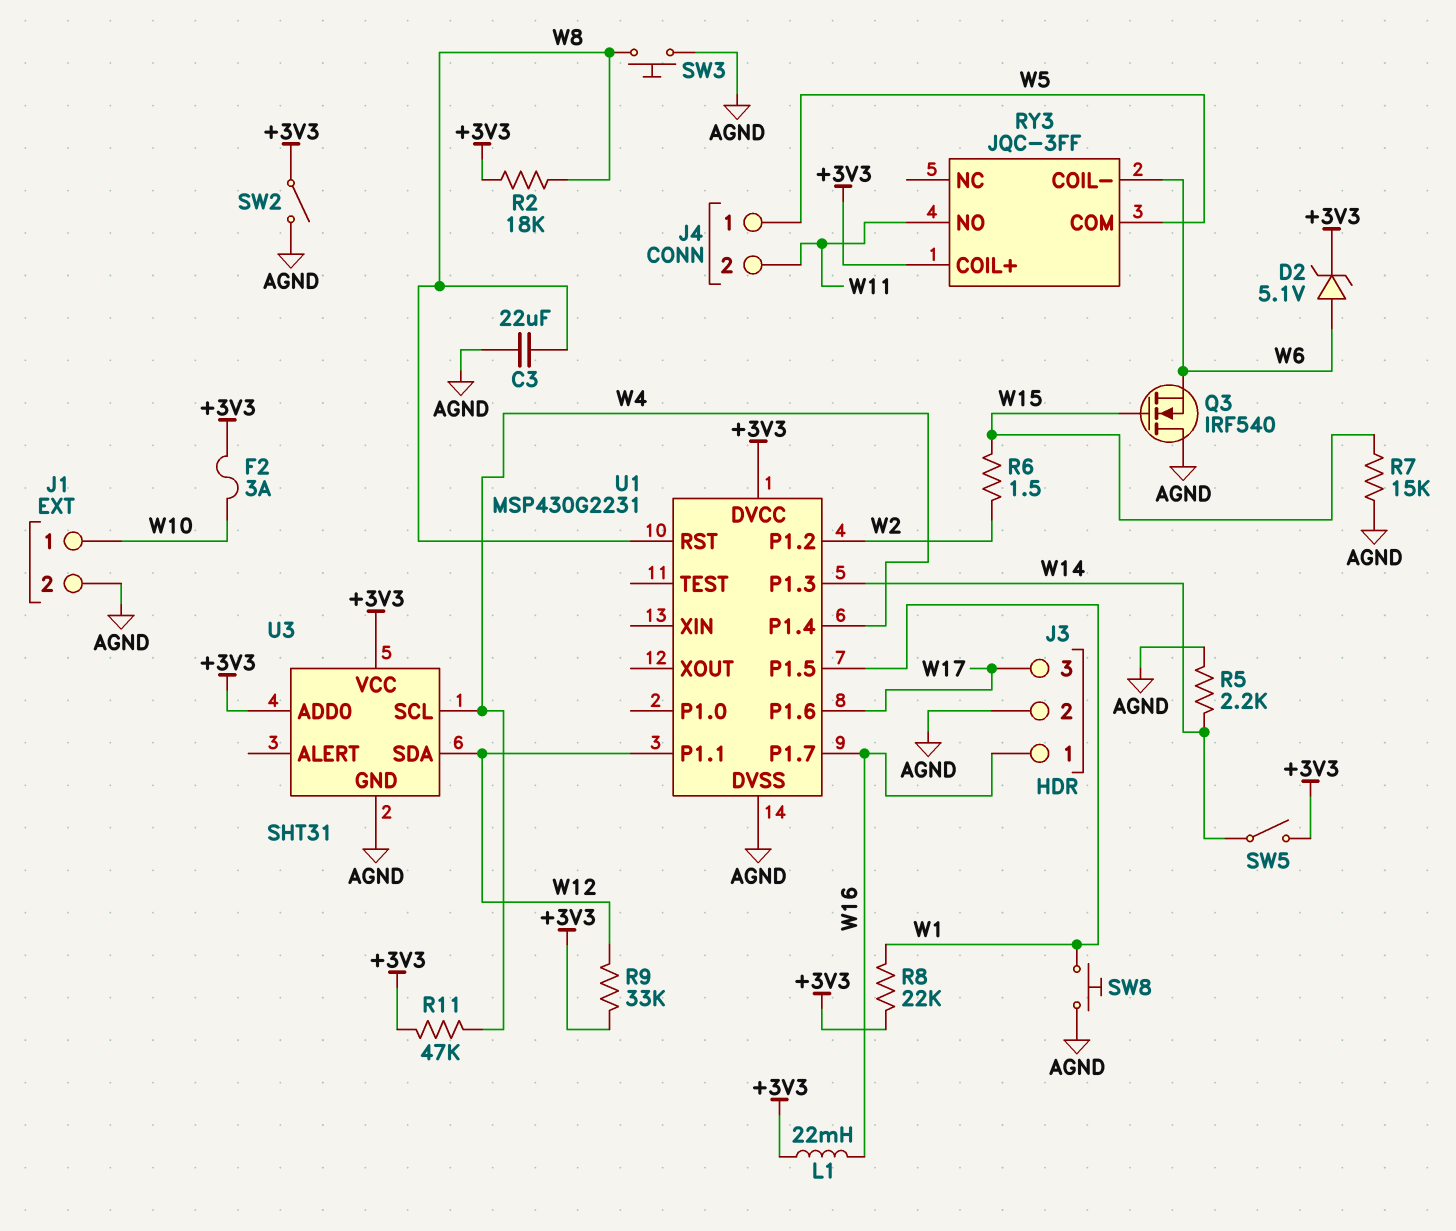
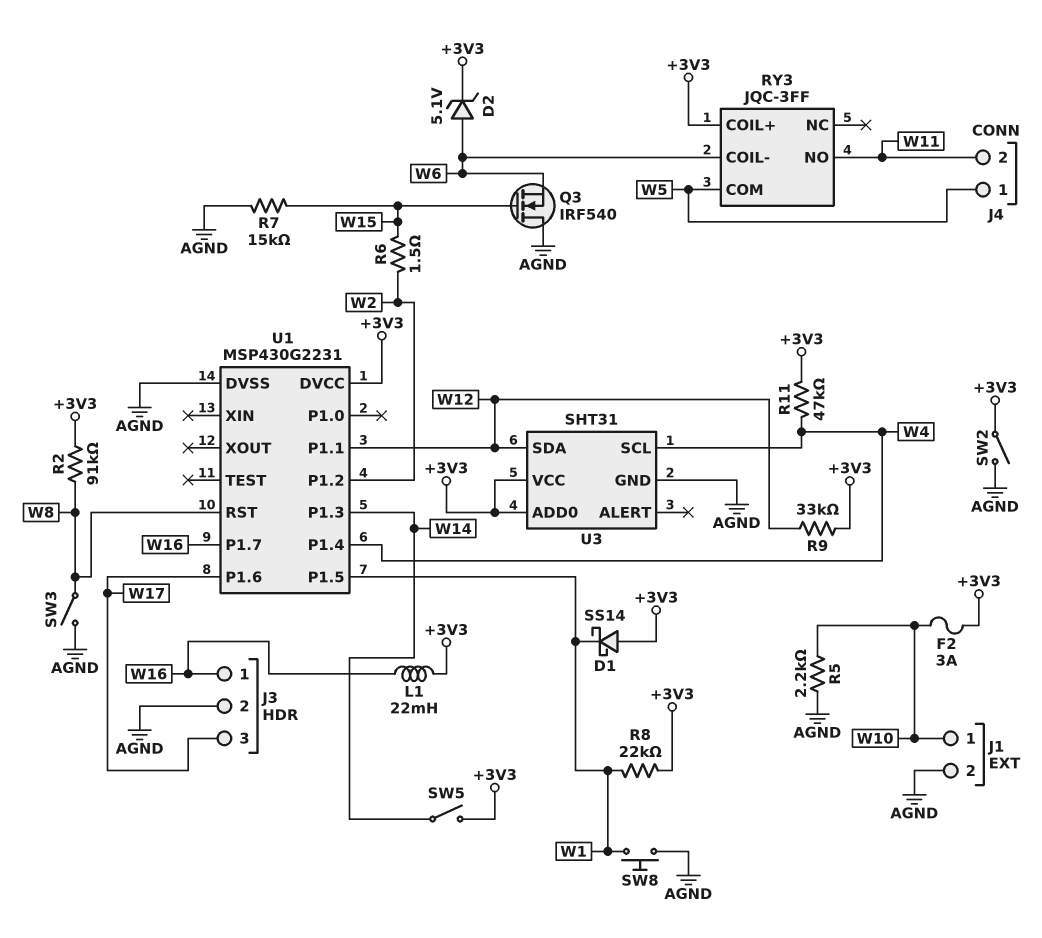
C3: 22uF (AGND, W8) -> none
D1: none -> schottky SS14 (A +3V3, K W1)
R2: 18k (+3V3, W8) -> 91k (+3V3, W8)
R5: 2.2k (AGND, W14) -> 2.2k (AGND, W10)
SW3: button (AGND, W8) -> switch (AGND, W8)

